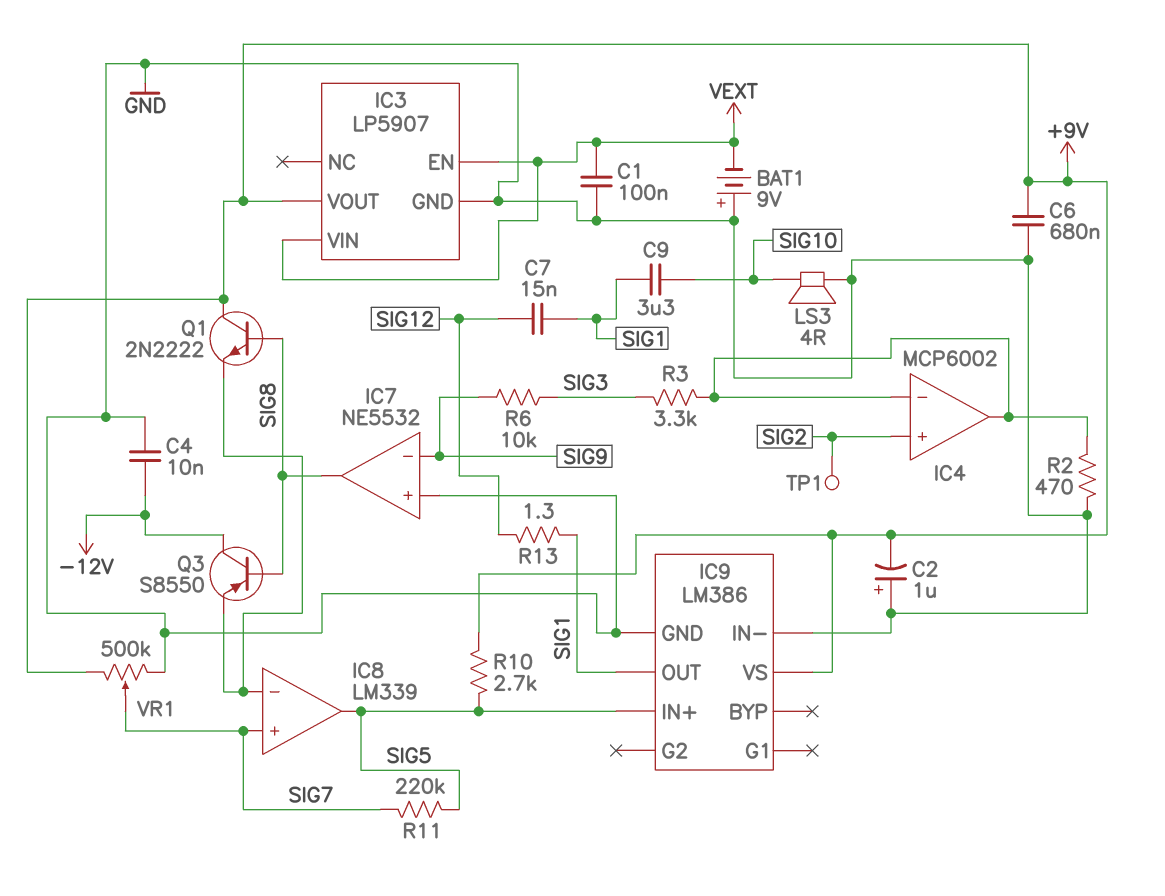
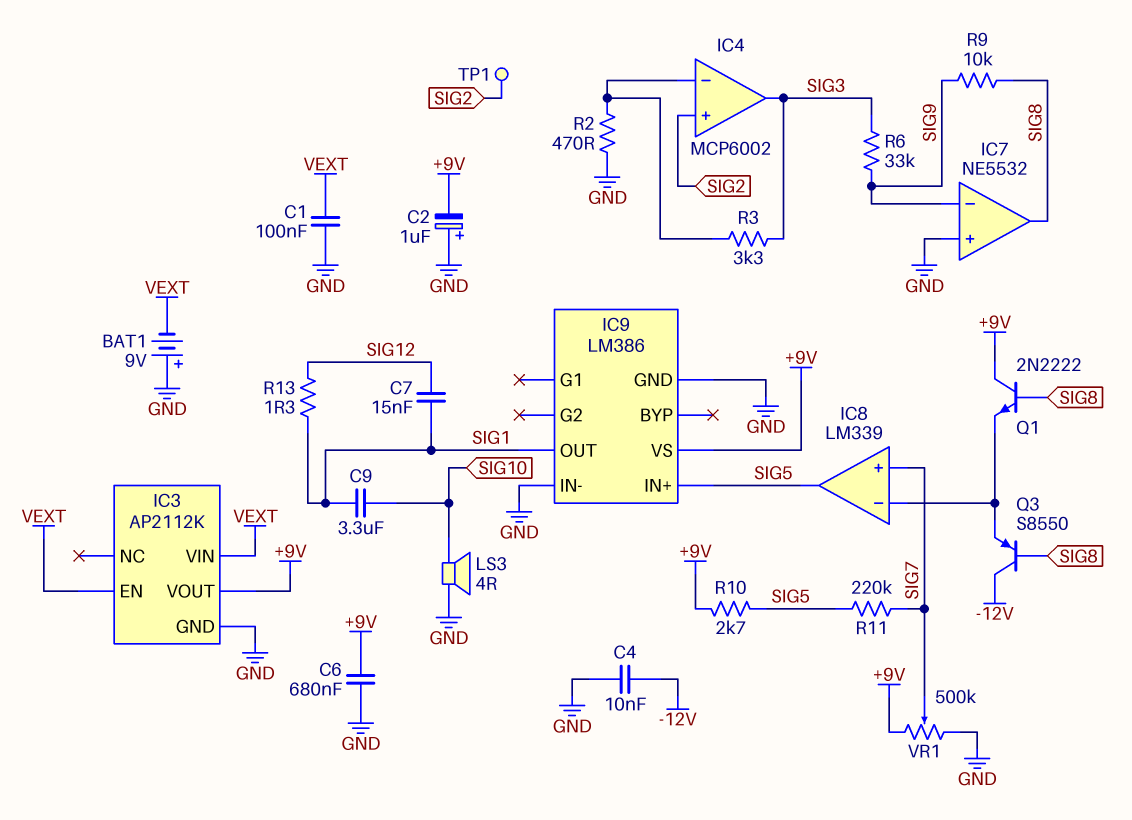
IC3: LP5907 -> AP2112K
IC4 pin out: IC4/in- -> SIG3
R6: 10k (SIG3, SIG9) -> 33k (SIG3, SIG9)
R9: none -> 10k (SIG8, SIG9)

